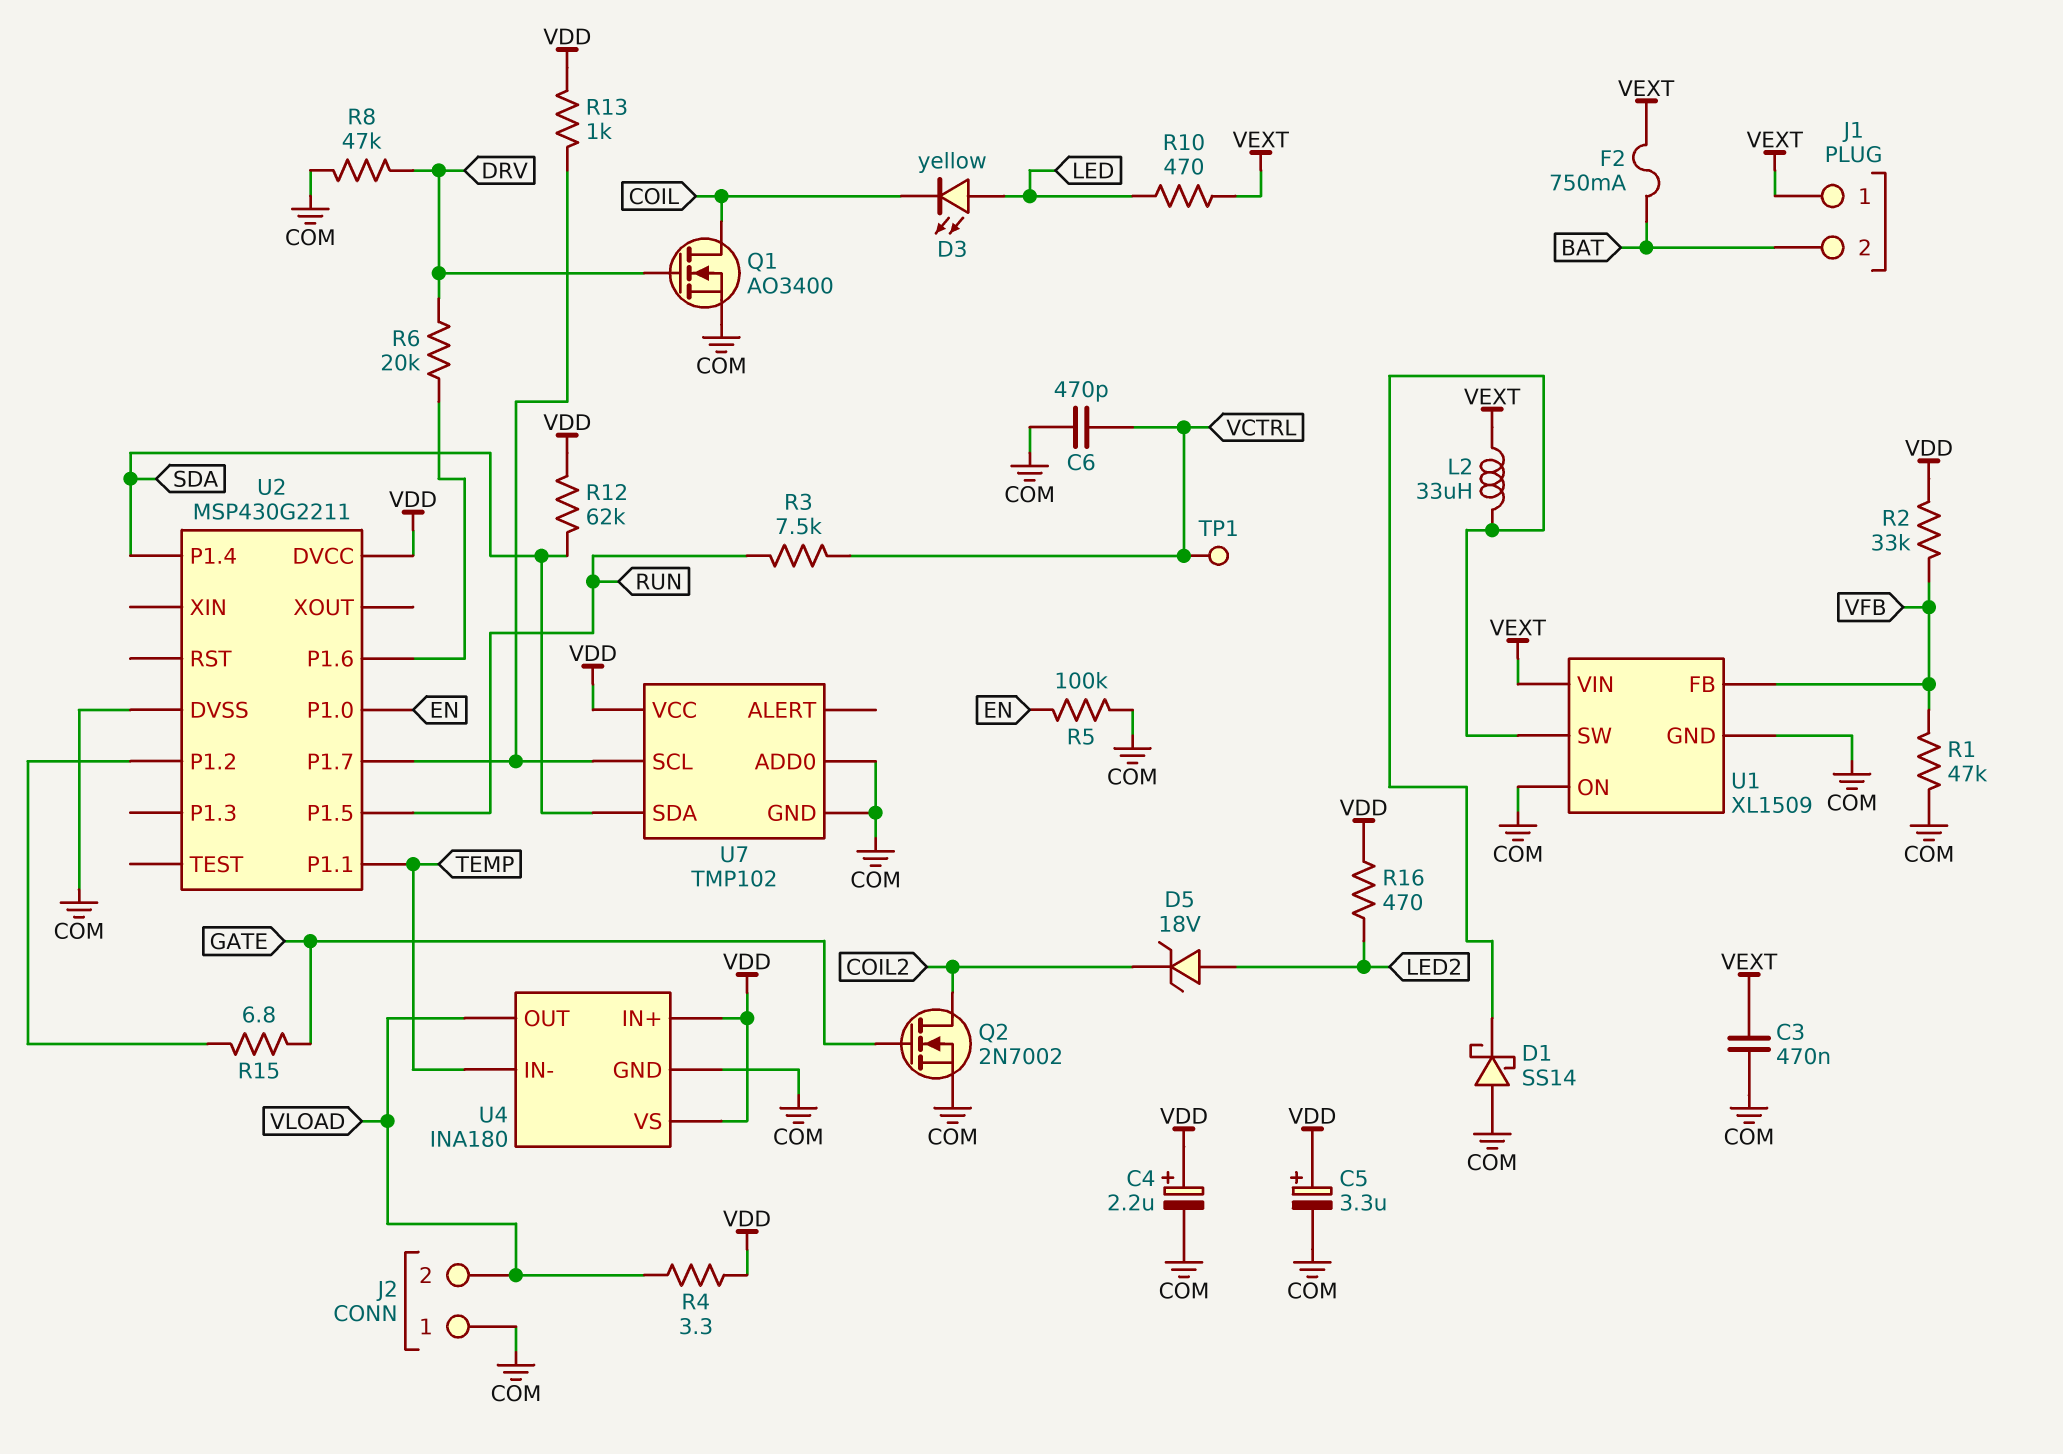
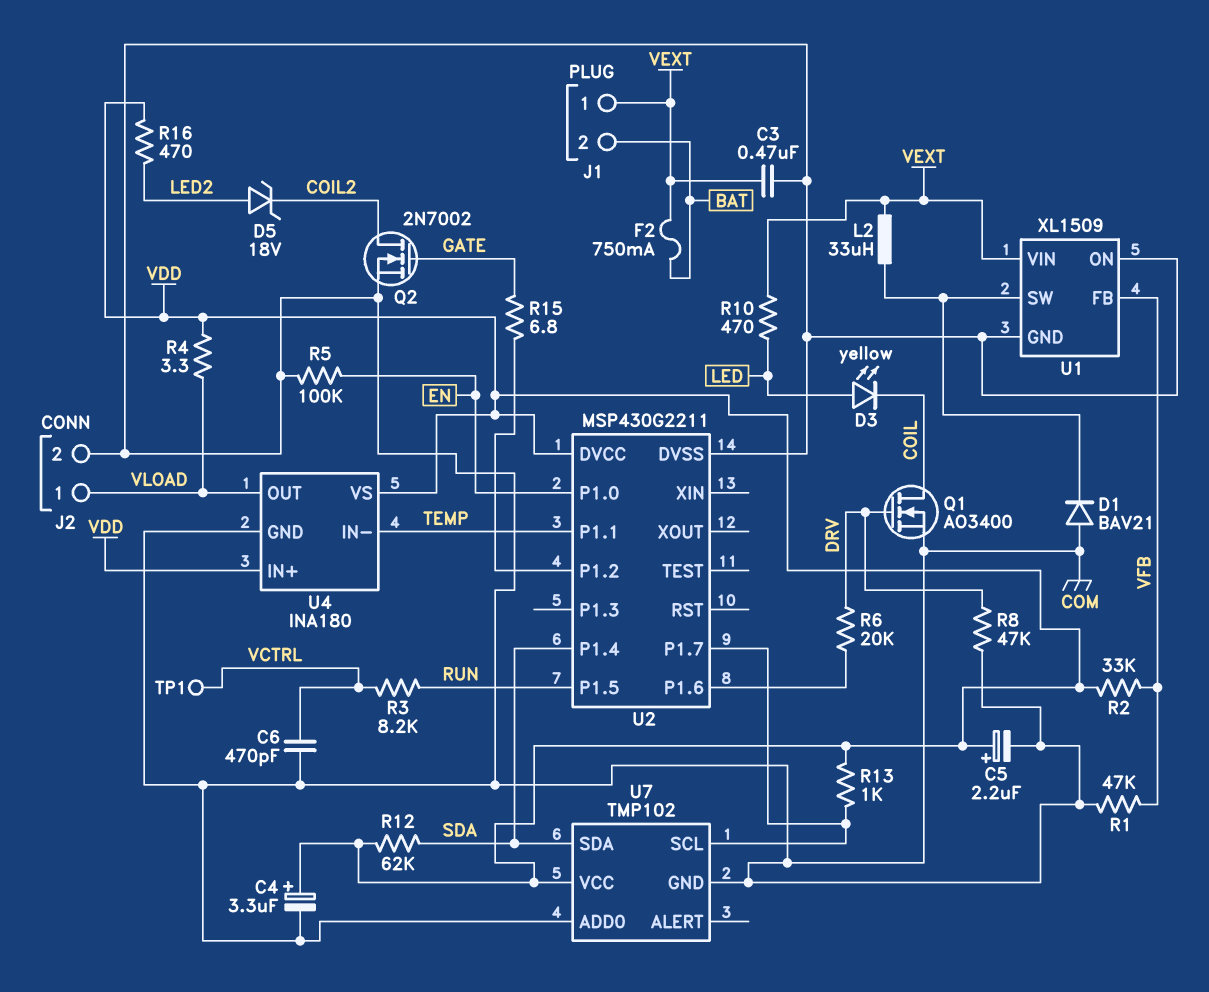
C4: 2.2uF (plus VDD, minus COM) -> 3.3uF (plus VDD, minus COM)
C5: 3.3uF (plus VDD, minus COM) -> 2.2uF (plus VDD, minus COM)
D1: schottky SS14 (A COM, K U1/SW) -> diode BAV21 (A COM, K U1/SW)
J2 pin 1: COM -> VLOAD
J2 pin 2: VLOAD -> COM
R3: 7.5k (RUN, VCTRL) -> 8.2k (RUN, VCTRL)

